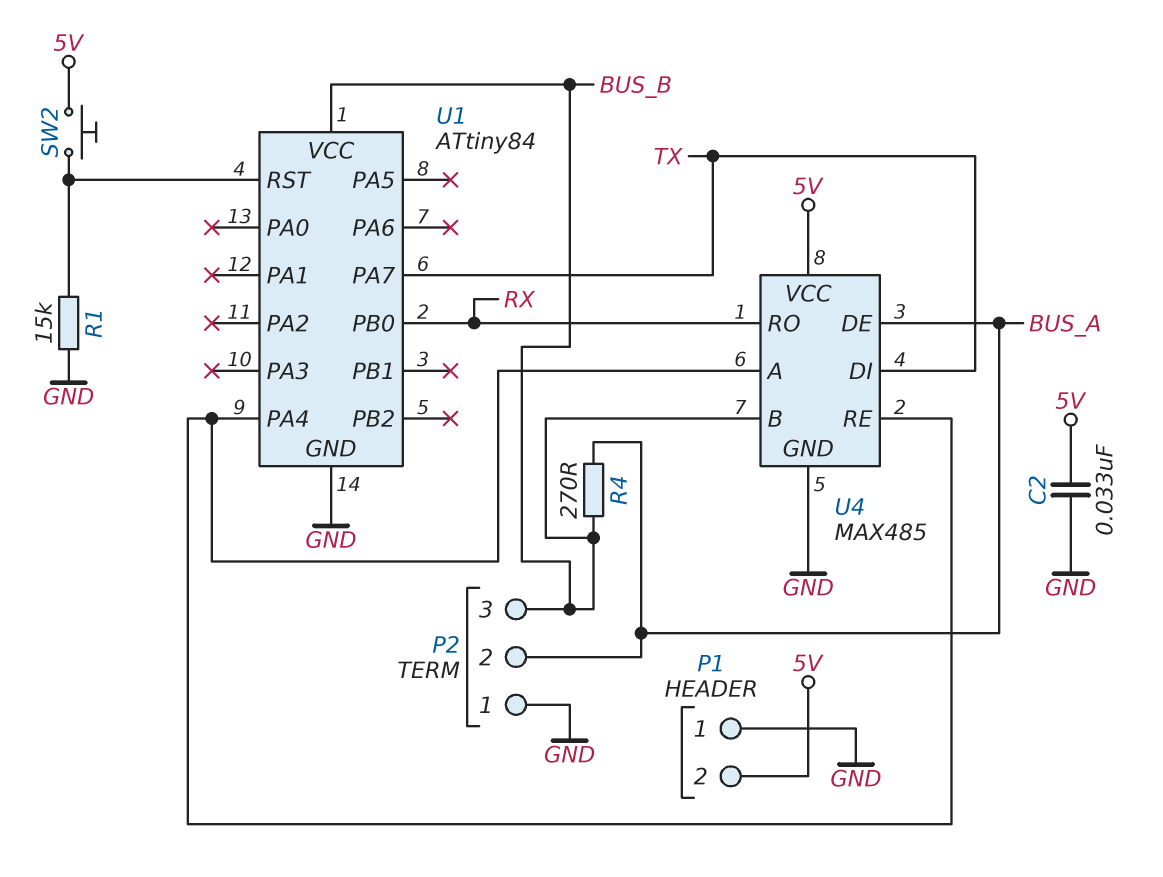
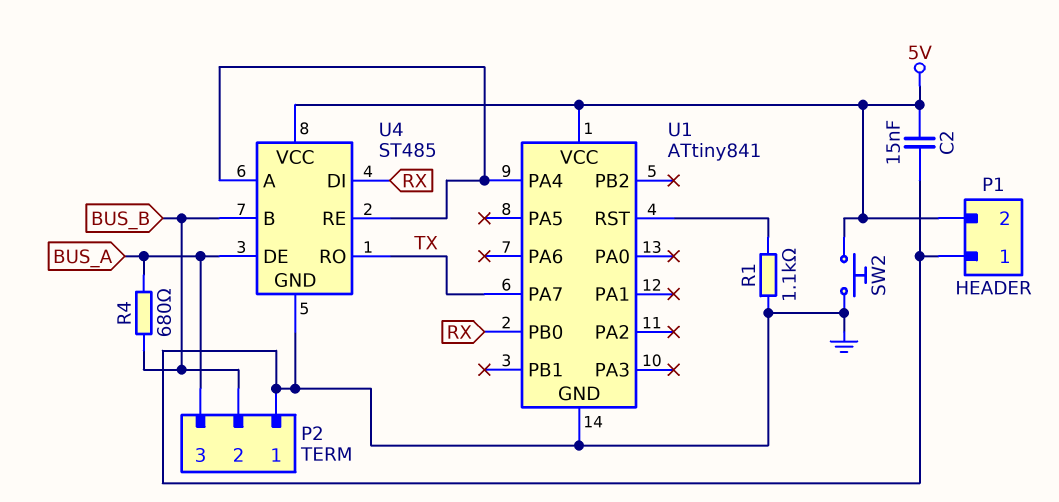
C2: 33nF (5V, GND) -> 15nF (5V, GND)
P2 pin 2: BUS_A -> BUS_B
P2 pin 3: BUS_B -> BUS_A
R1: 15k (GND, U1/RST) -> 1.1k (GND, U1/RST)
R4: 270 (BUS_A, BUS_B) -> 680 (BUS_A, BUS_B)
SW2: button (5V, U1/RST) -> button (5V, GND)
U1: ATtiny84 -> ATtiny841
U1 pin VCC: BUS_B -> 5V
U4: MAX485 -> ST485
U4 pin DI: TX -> RX
U4 pin RO: RX -> TX

